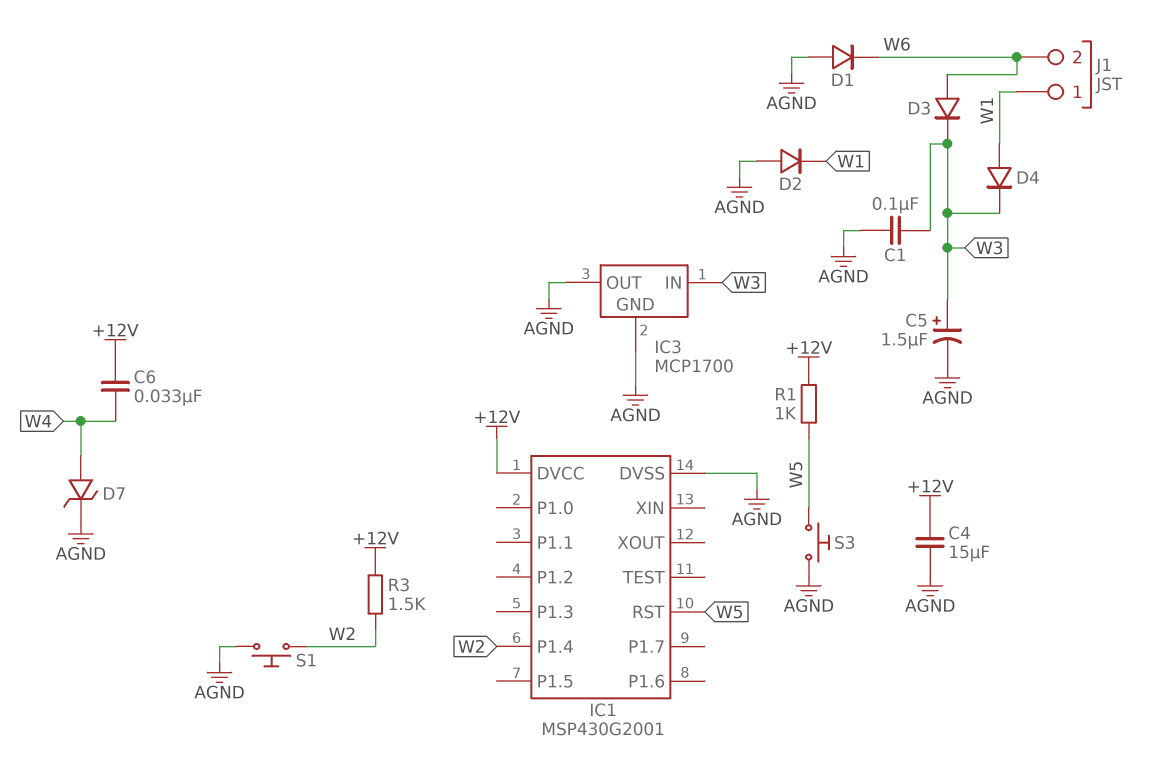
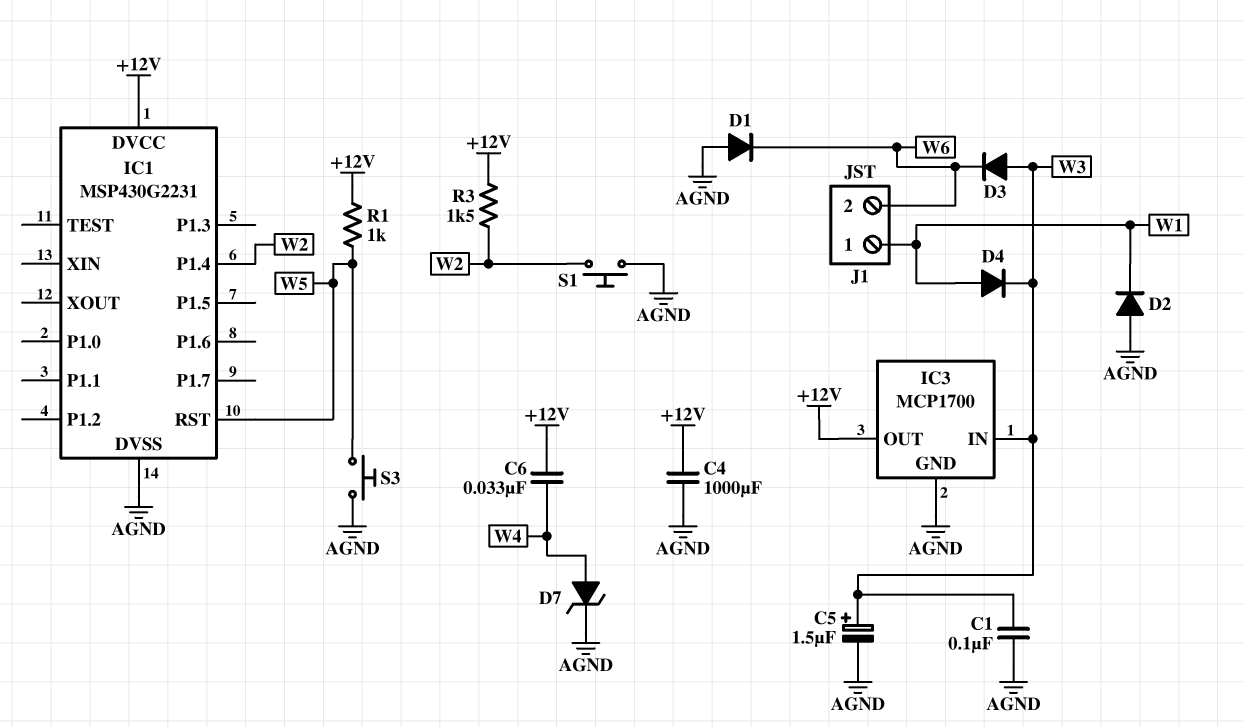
C4: 15uF (+12V, AGND) -> 1000uF (+12V, AGND)
D3: diode (A W6, K W3) -> diode (A W3, K W6)
IC1: MSP430G2001 -> MSP430G2231
IC3 pin OUT: AGND -> +12V

